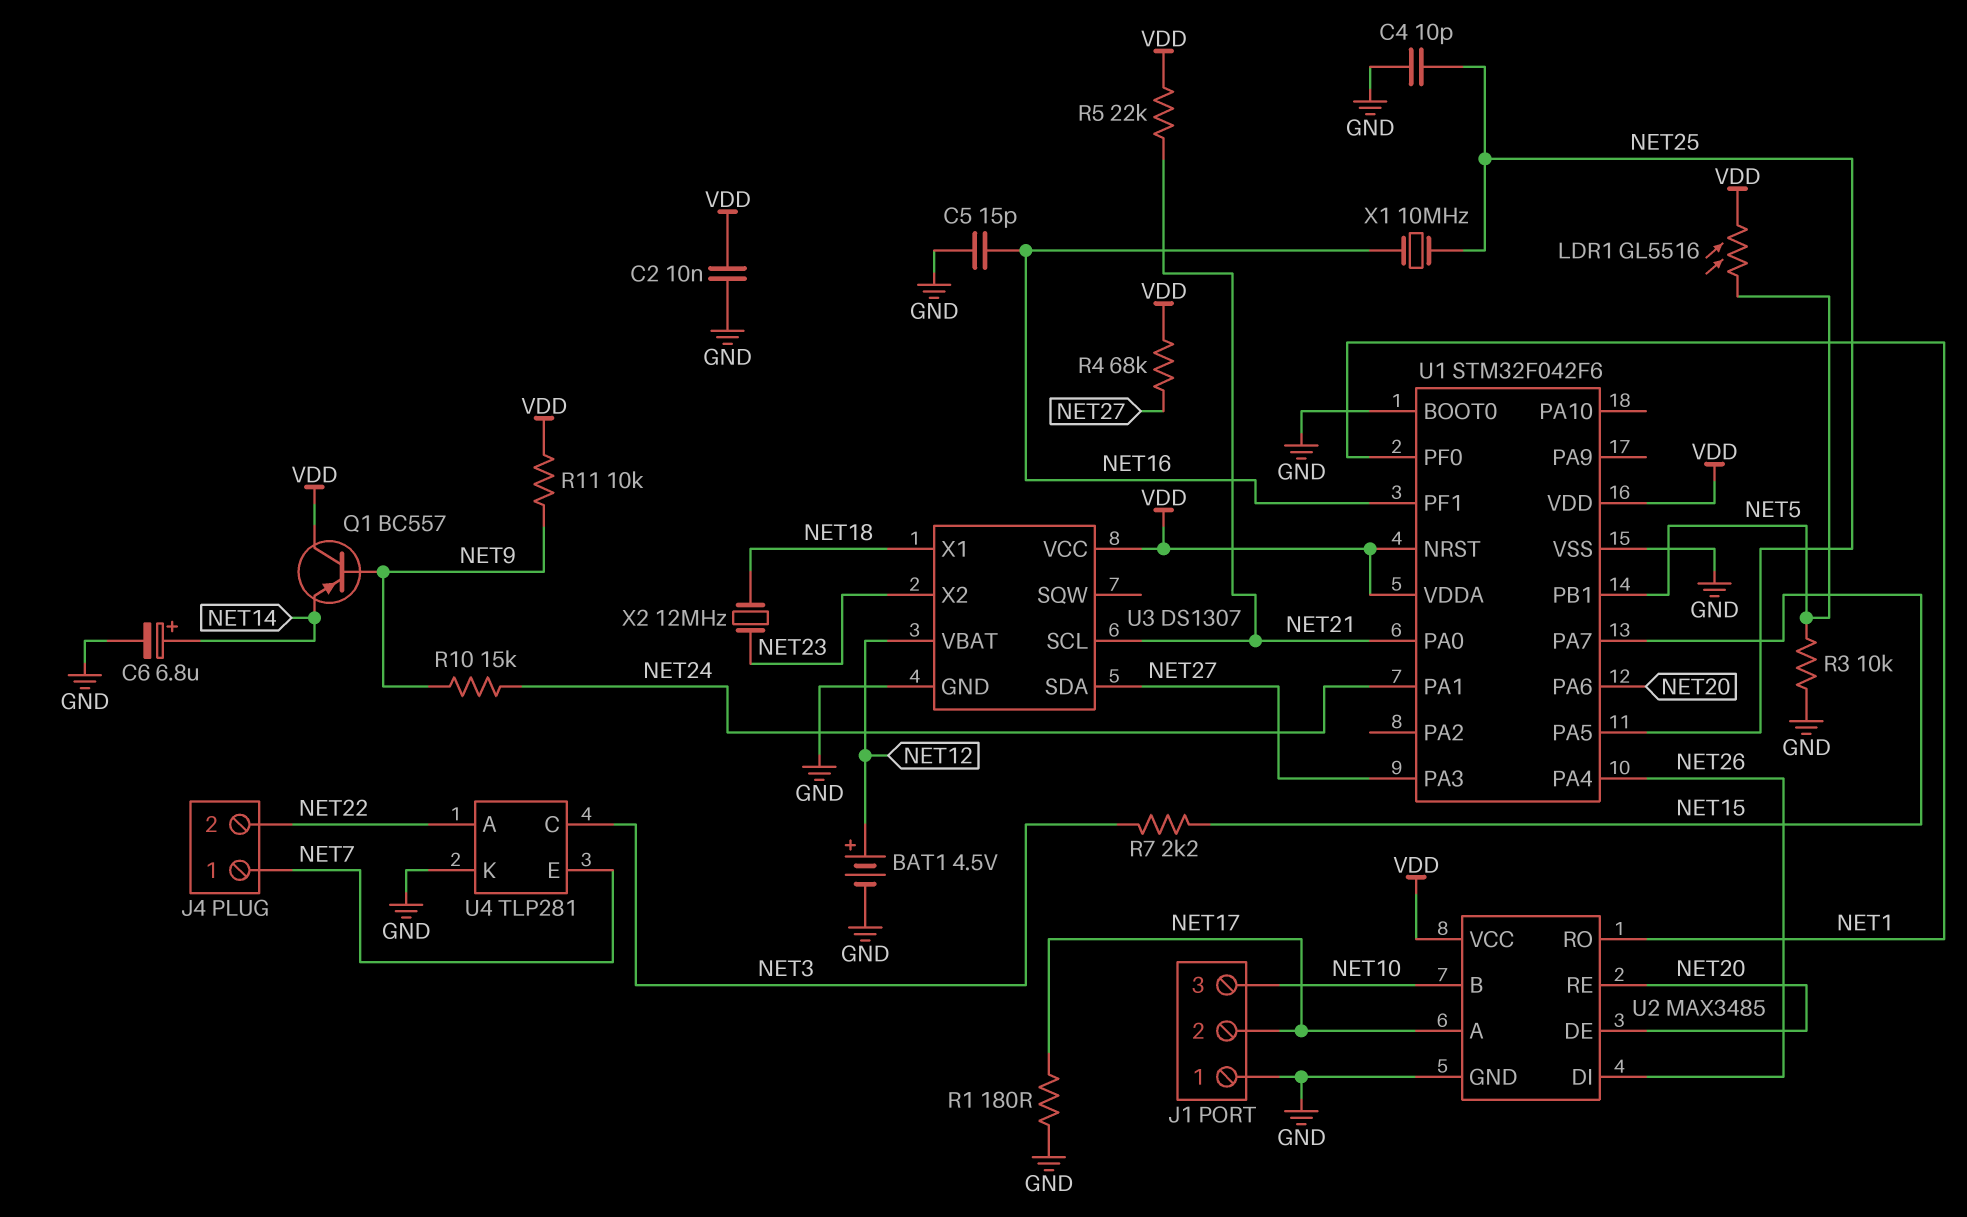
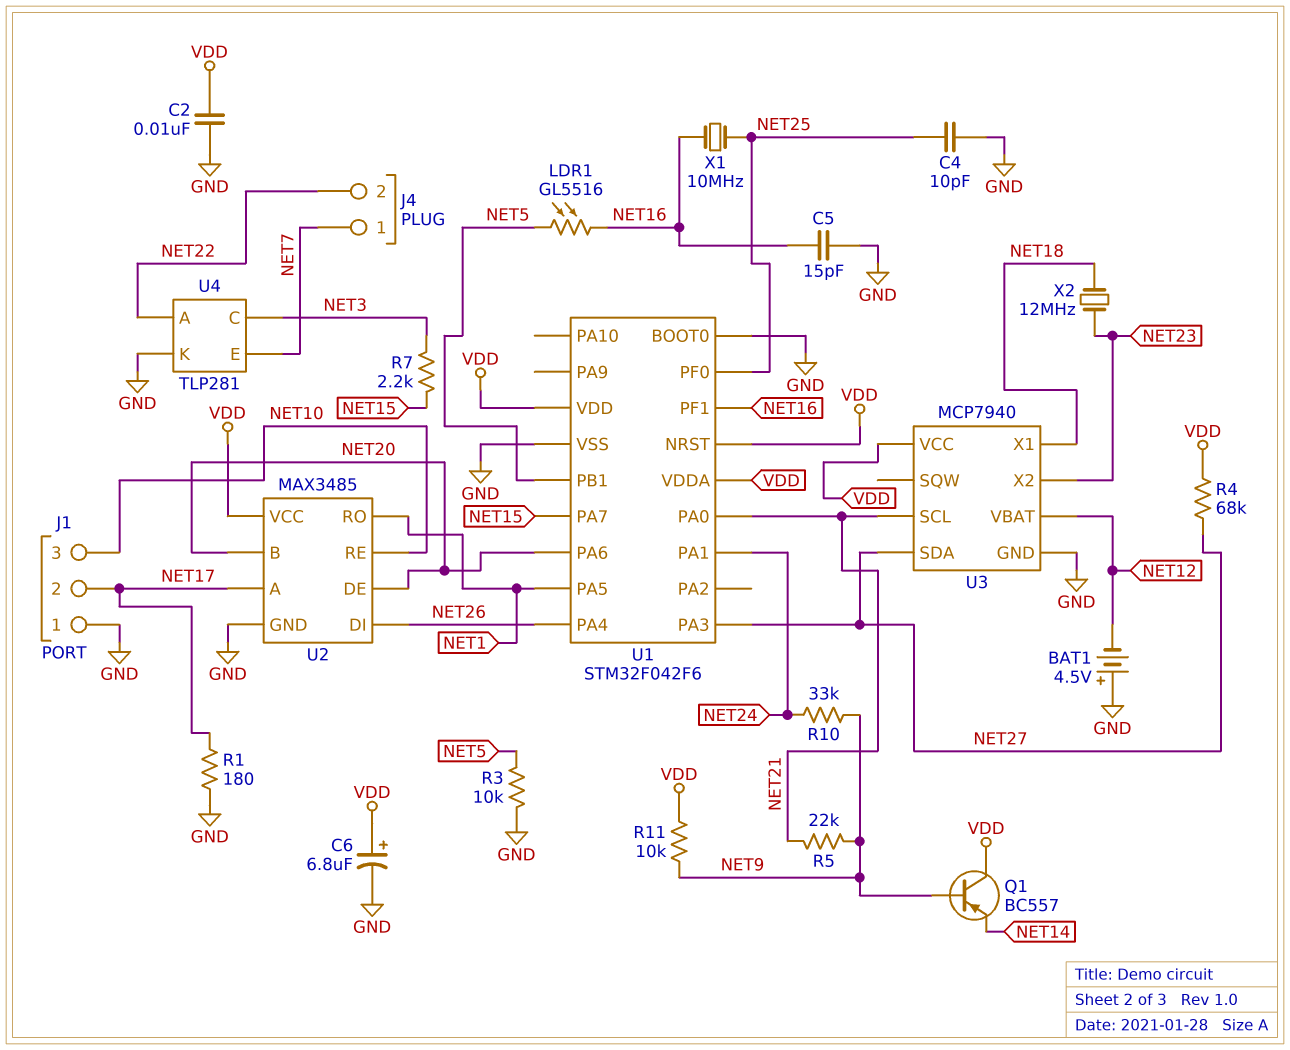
BAT1: 4.5V (plus NET12, minus GND) -> 4.5V (plus GND, minus NET12)
C6: 6.8uF (plus NET14, minus GND) -> 6.8uF (plus VDD, minus GND)
LDR1: GL5516 (NET5, VDD) -> GL5516 (NET5, NET16)
R5: 22k (NET21, VDD) -> 22k (NET9, NET21)
R10: 15k (NET9, NET24) -> 33k (NET9, NET24)
U1 pin PA5: NET25 -> NET1
U1 pin PF0: NET1 -> NET25
U2 pin B: NET10 -> NET20
U2 pin RE: NET20 -> NET10
U3: DS1307 -> MCP7940

